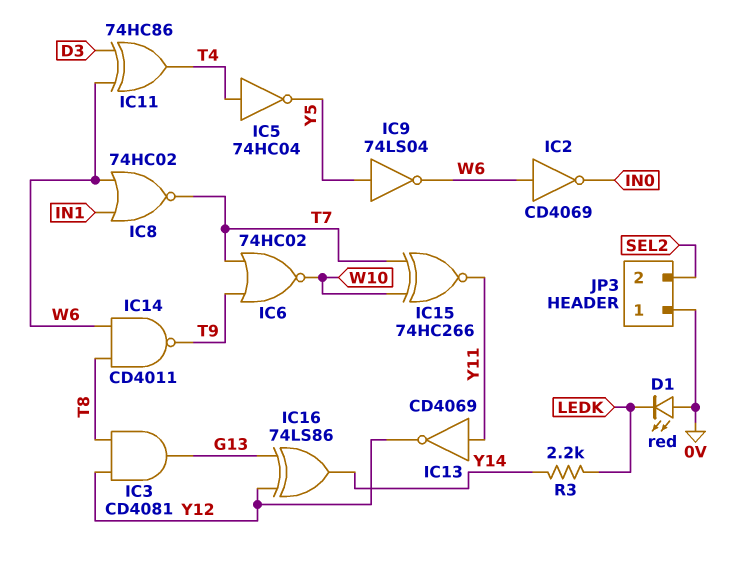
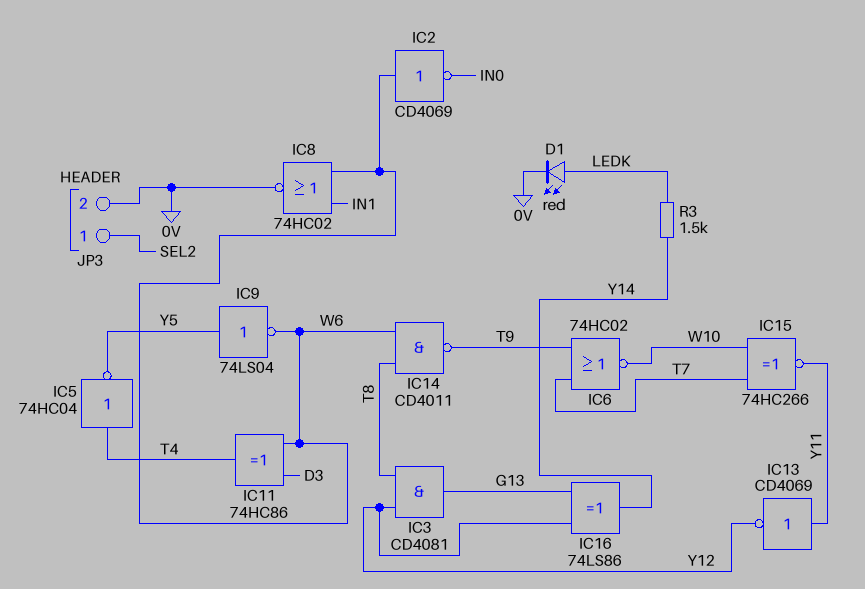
D1: LED red (A 0V, K LEDK) -> LED red (A LEDK, K 0V)
IC8: NOR 74HC02 (in IN1, in W6, out T7) -> NOR 74HC02 (in IN1, in W6, out 0V)
JP3 pin 1: 0V -> SEL2
JP3 pin 2: SEL2 -> 0V
R3: 2.2k (LEDK, Y14) -> 1.5k (LEDK, Y14)

